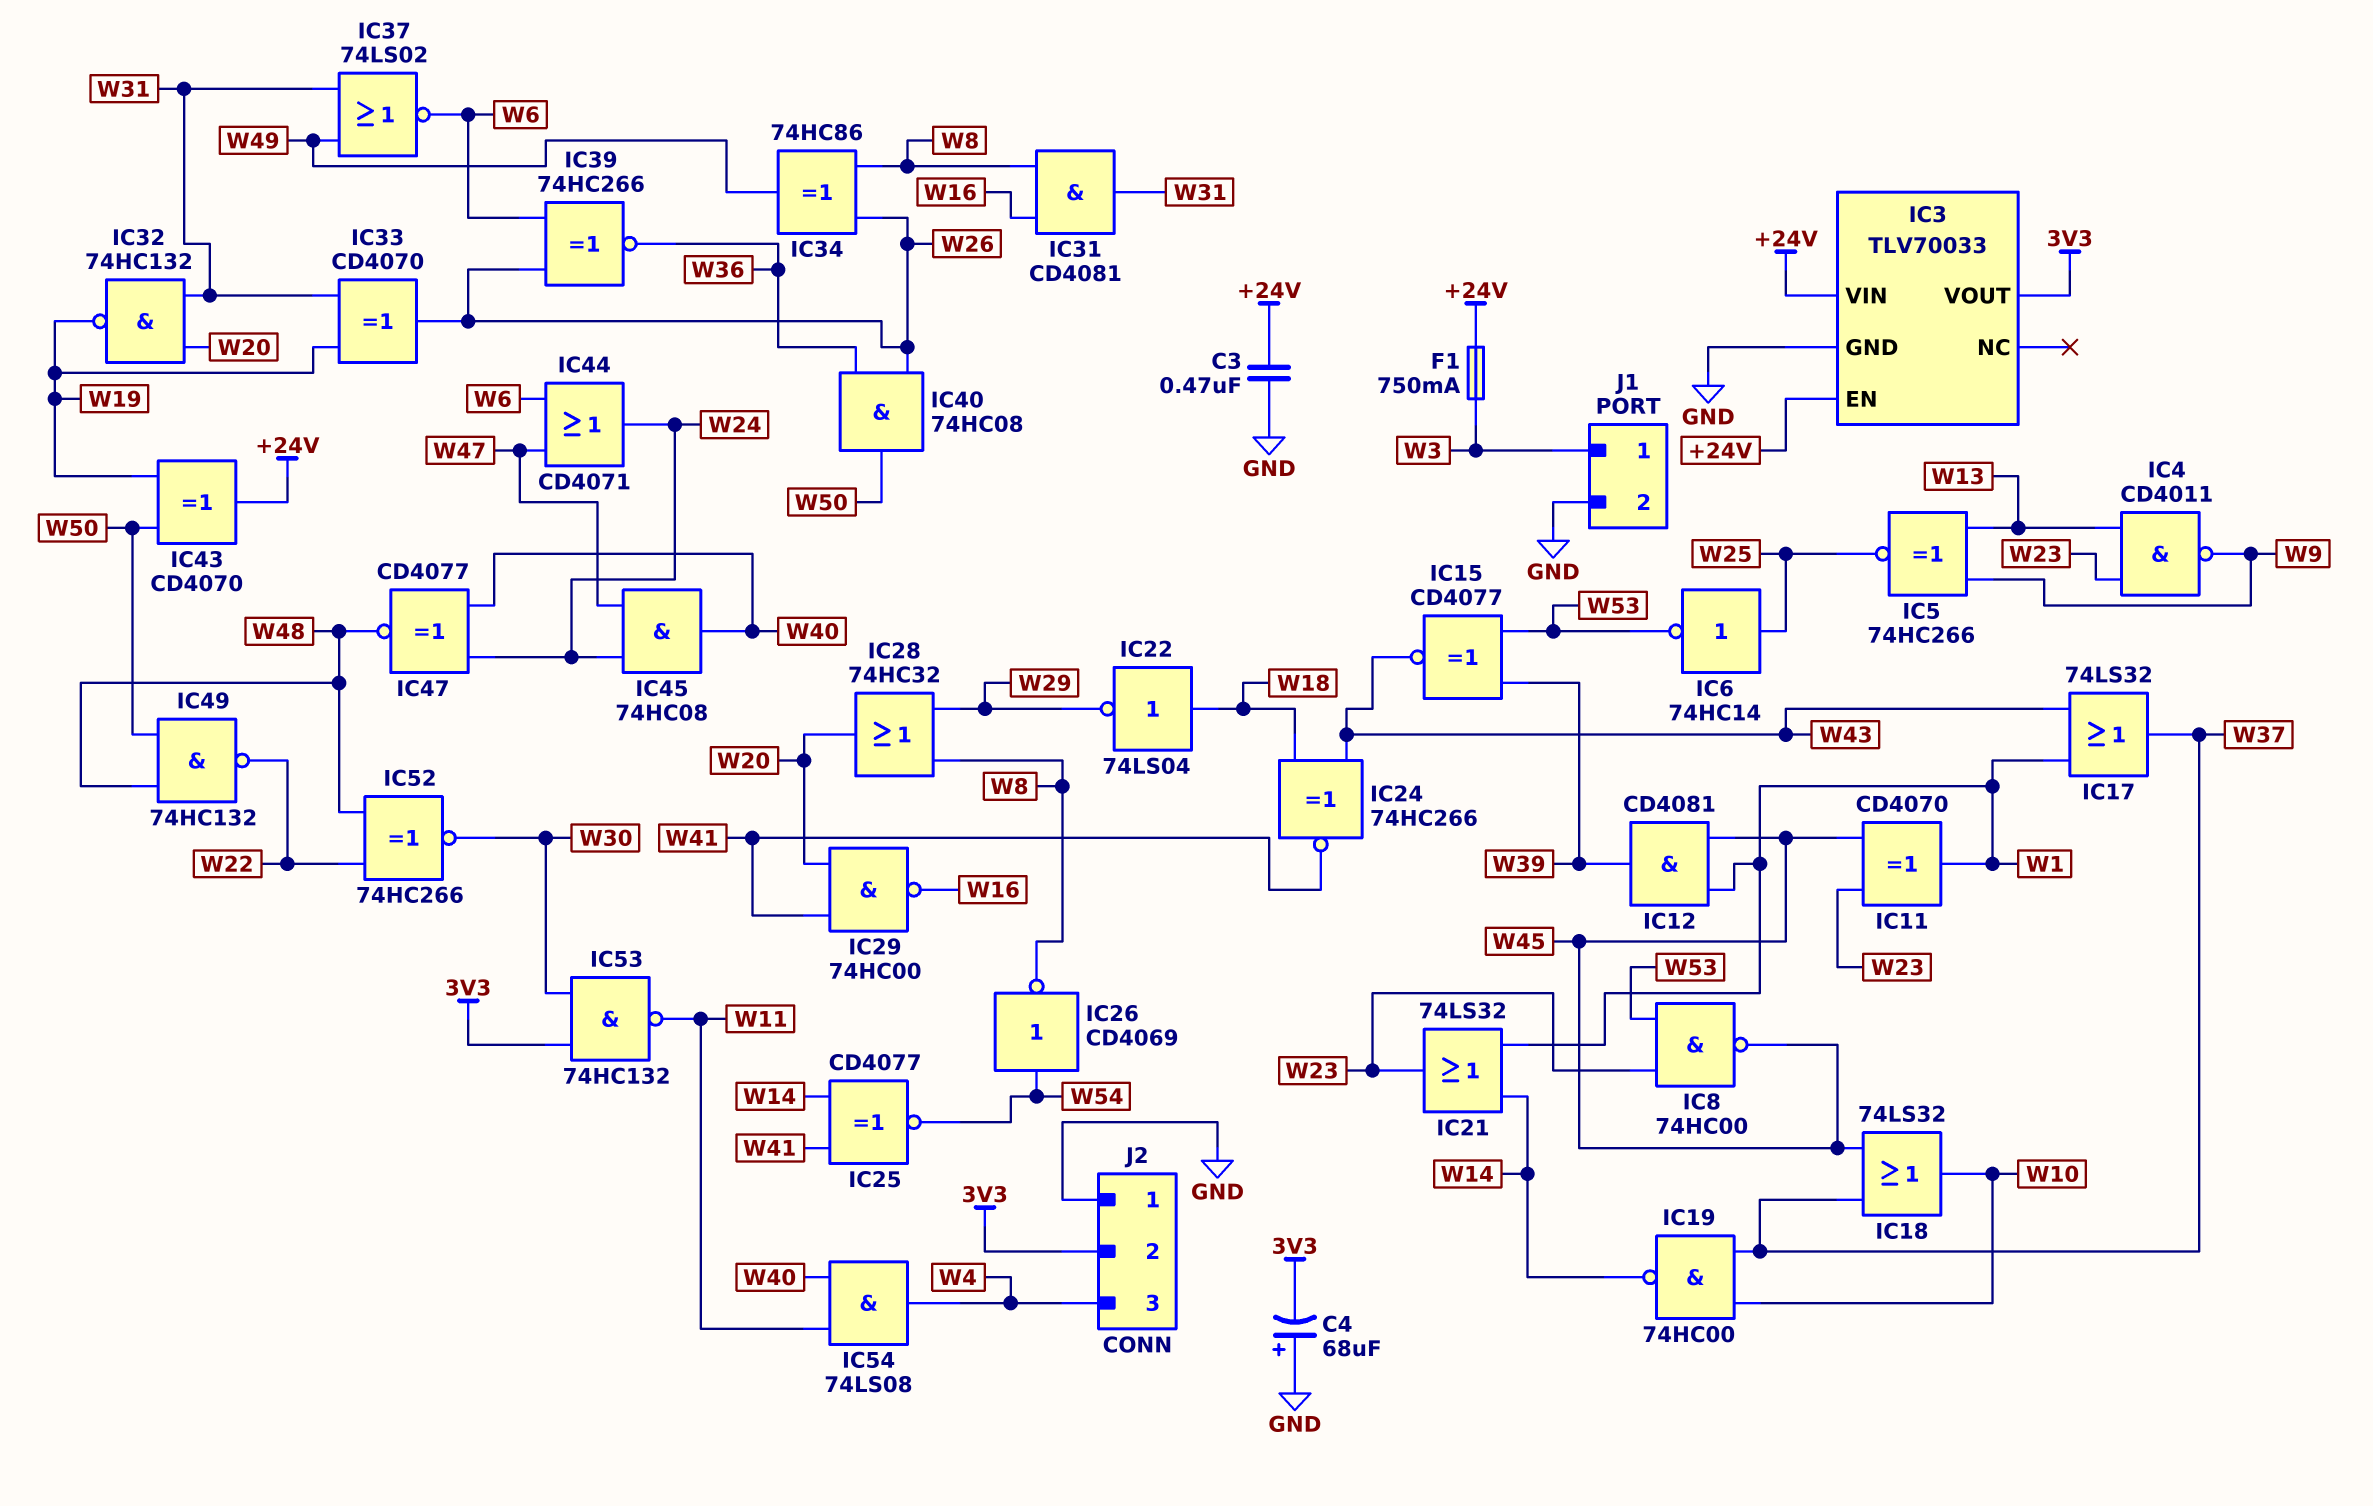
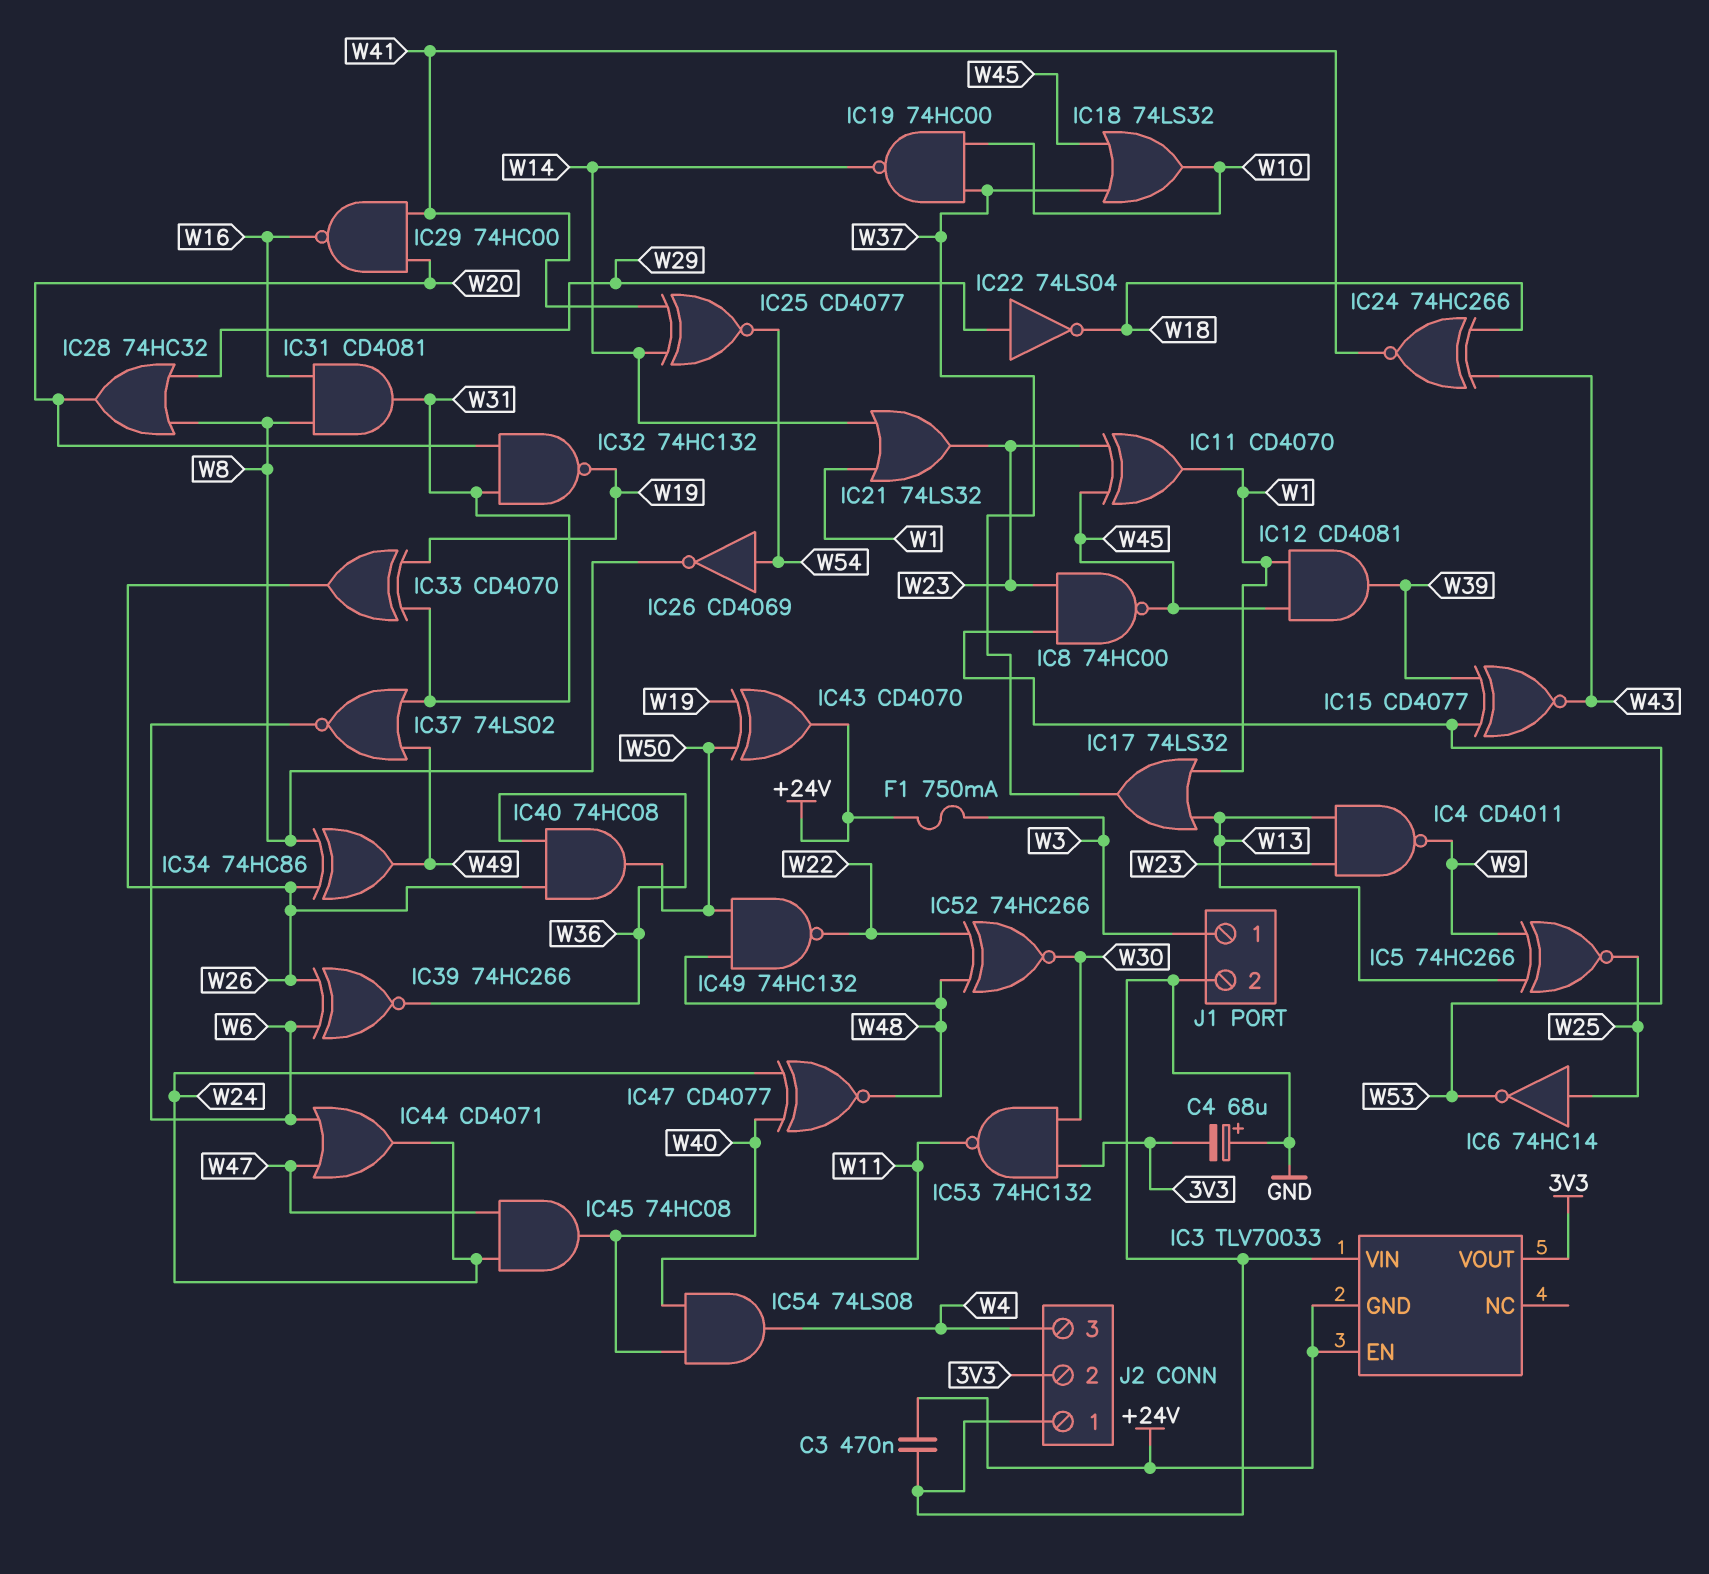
IC3 pin GND: GND -> +24V
IC3 pin VIN: +24V -> GND
IC17: OR 74LS32 (in W1, in W43, out W37) -> OR 74LS32 (in W1, in W13, out W37)
IC22: NOT 74LS04 (in W18, out W29) -> NOT 74LS04 (in W29, out W18)

